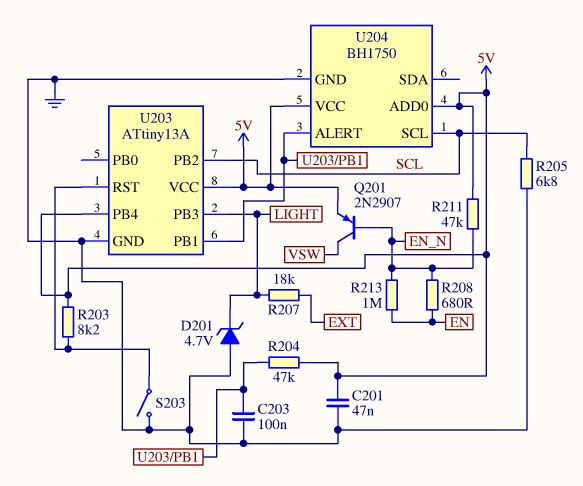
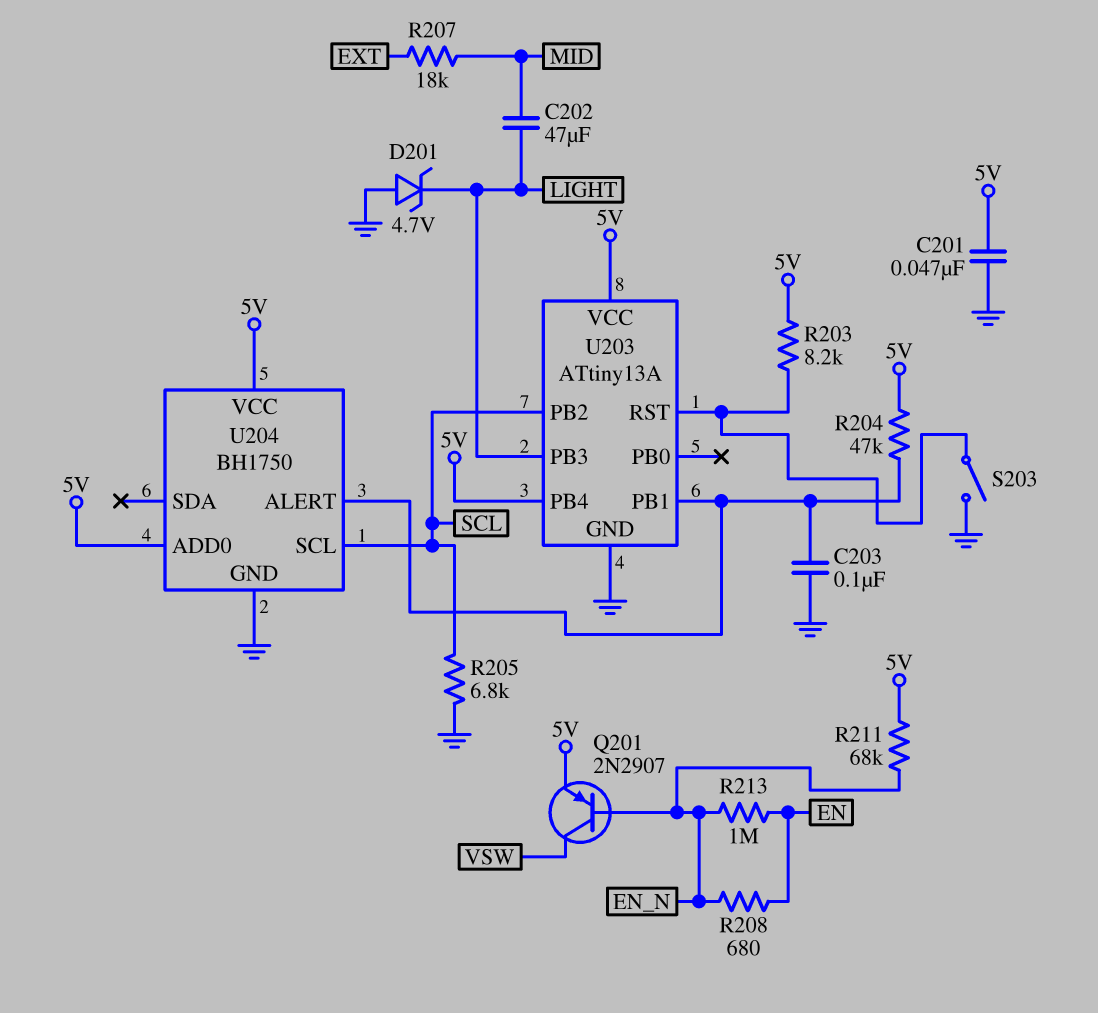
C202: none -> 47uF (LIGHT, MID)
R207: 18k (EXT, LIGHT) -> 18k (EXT, MID)
R211: 47k (5V, EN_N) -> 68k (5V, EN_N)

